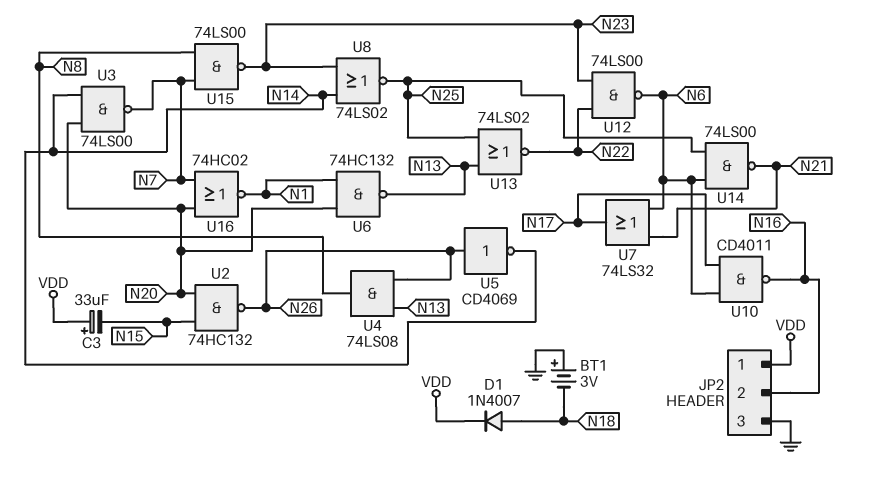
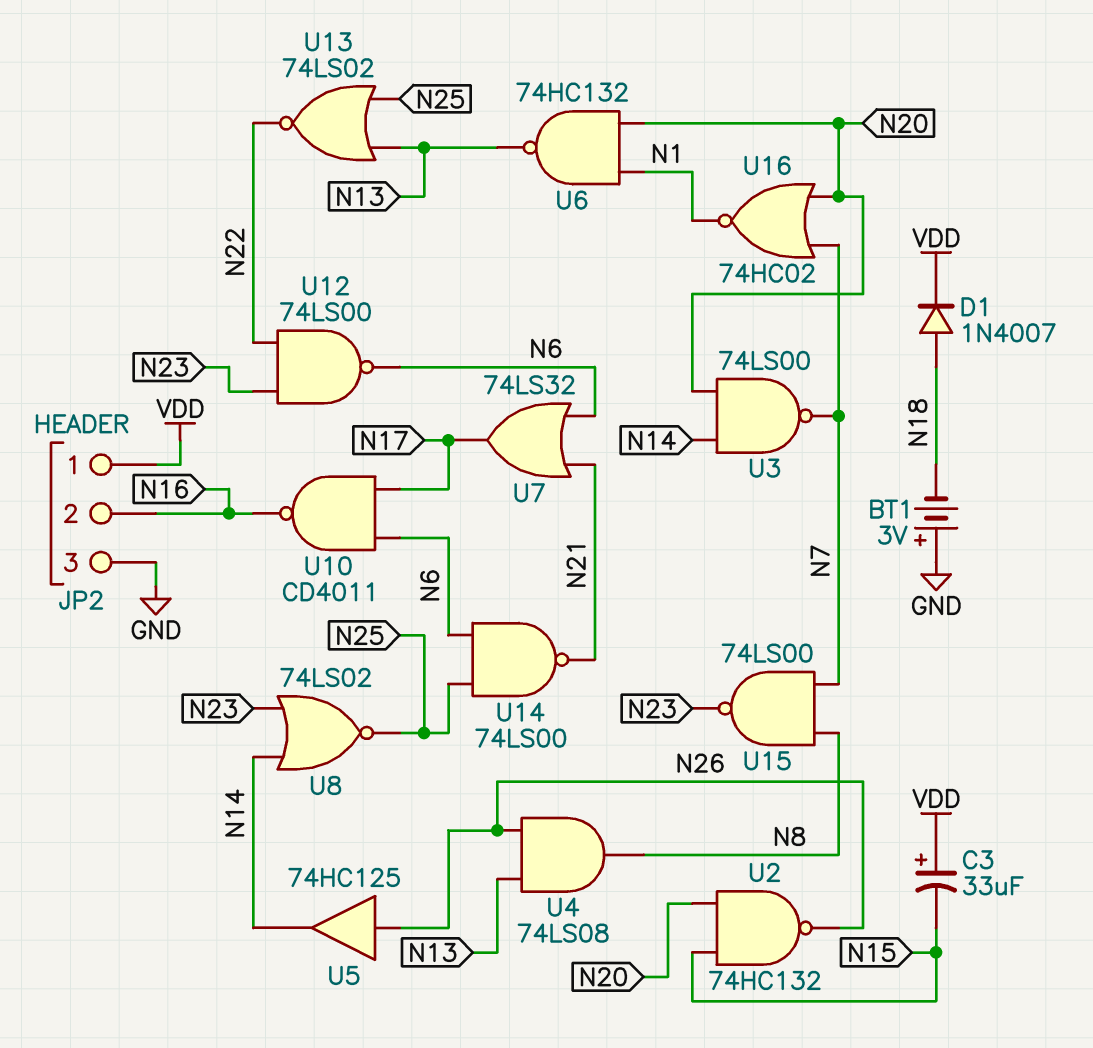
U5: NOT CD4069 (in N26, out N14) -> buffer 74HC125 (in N26, out N14)

